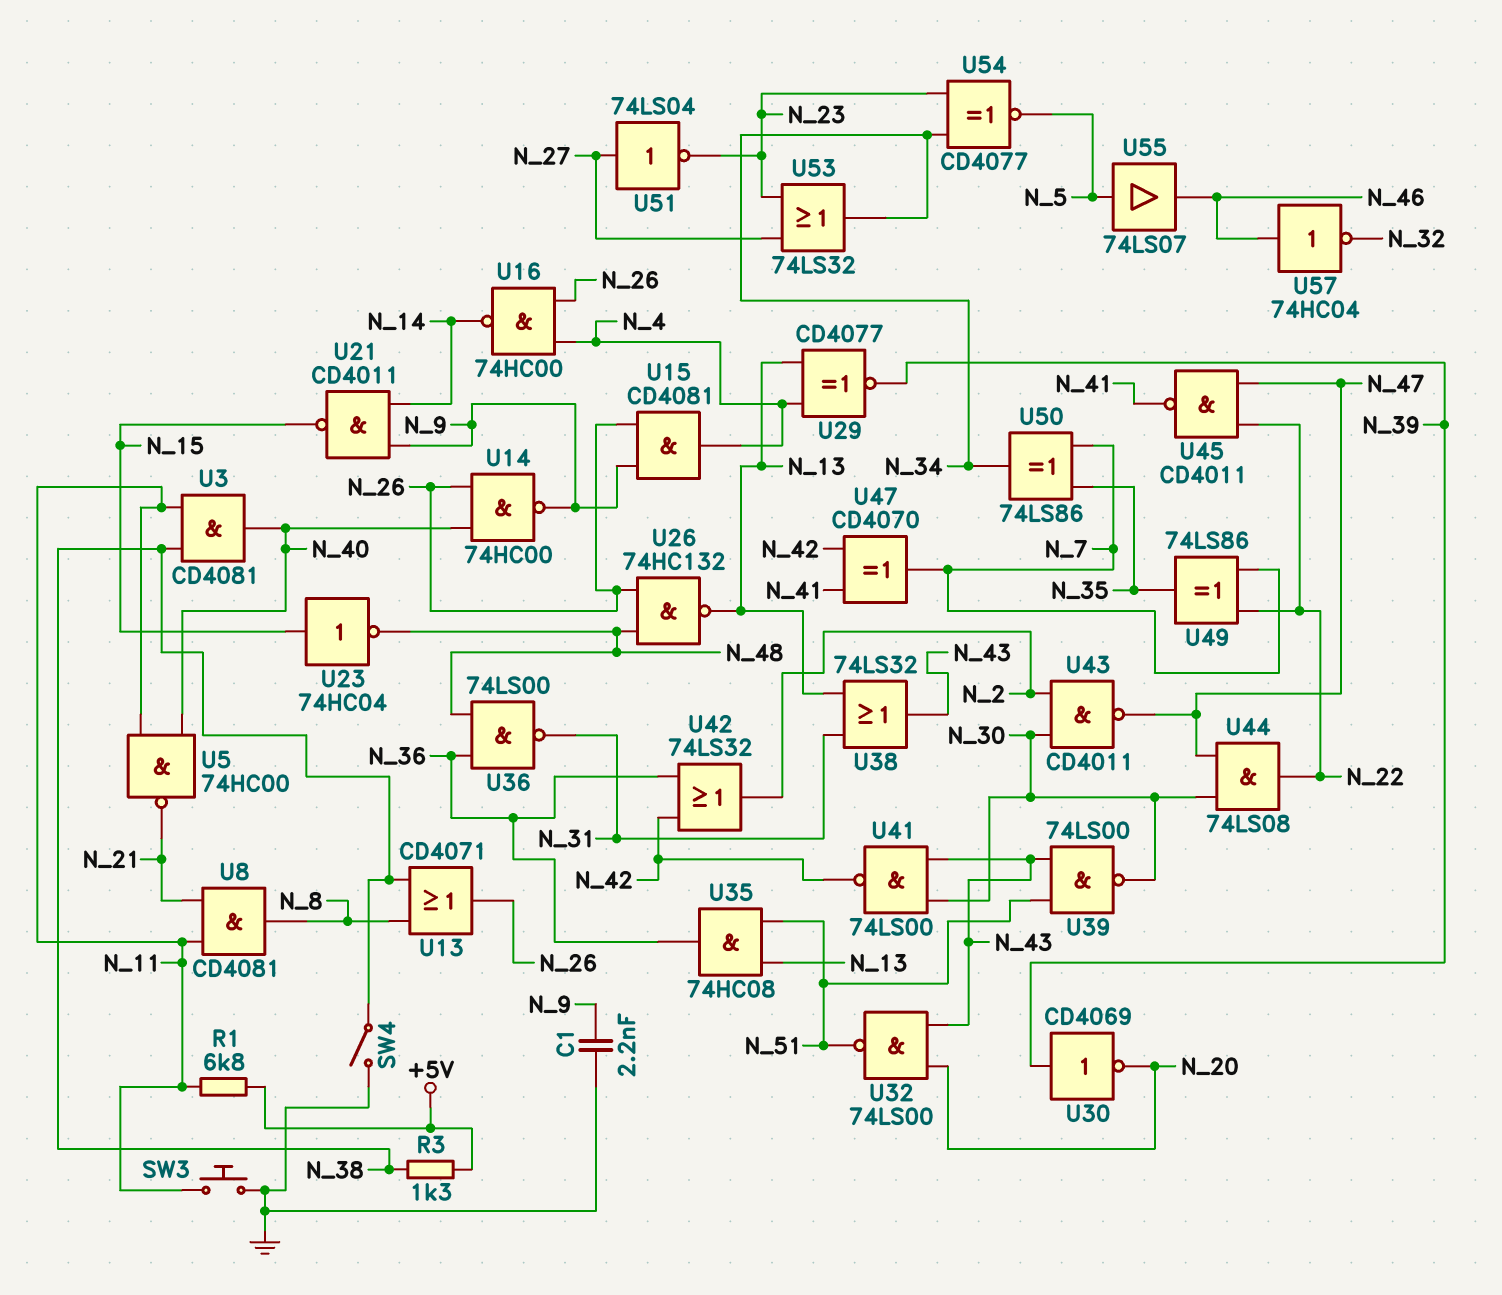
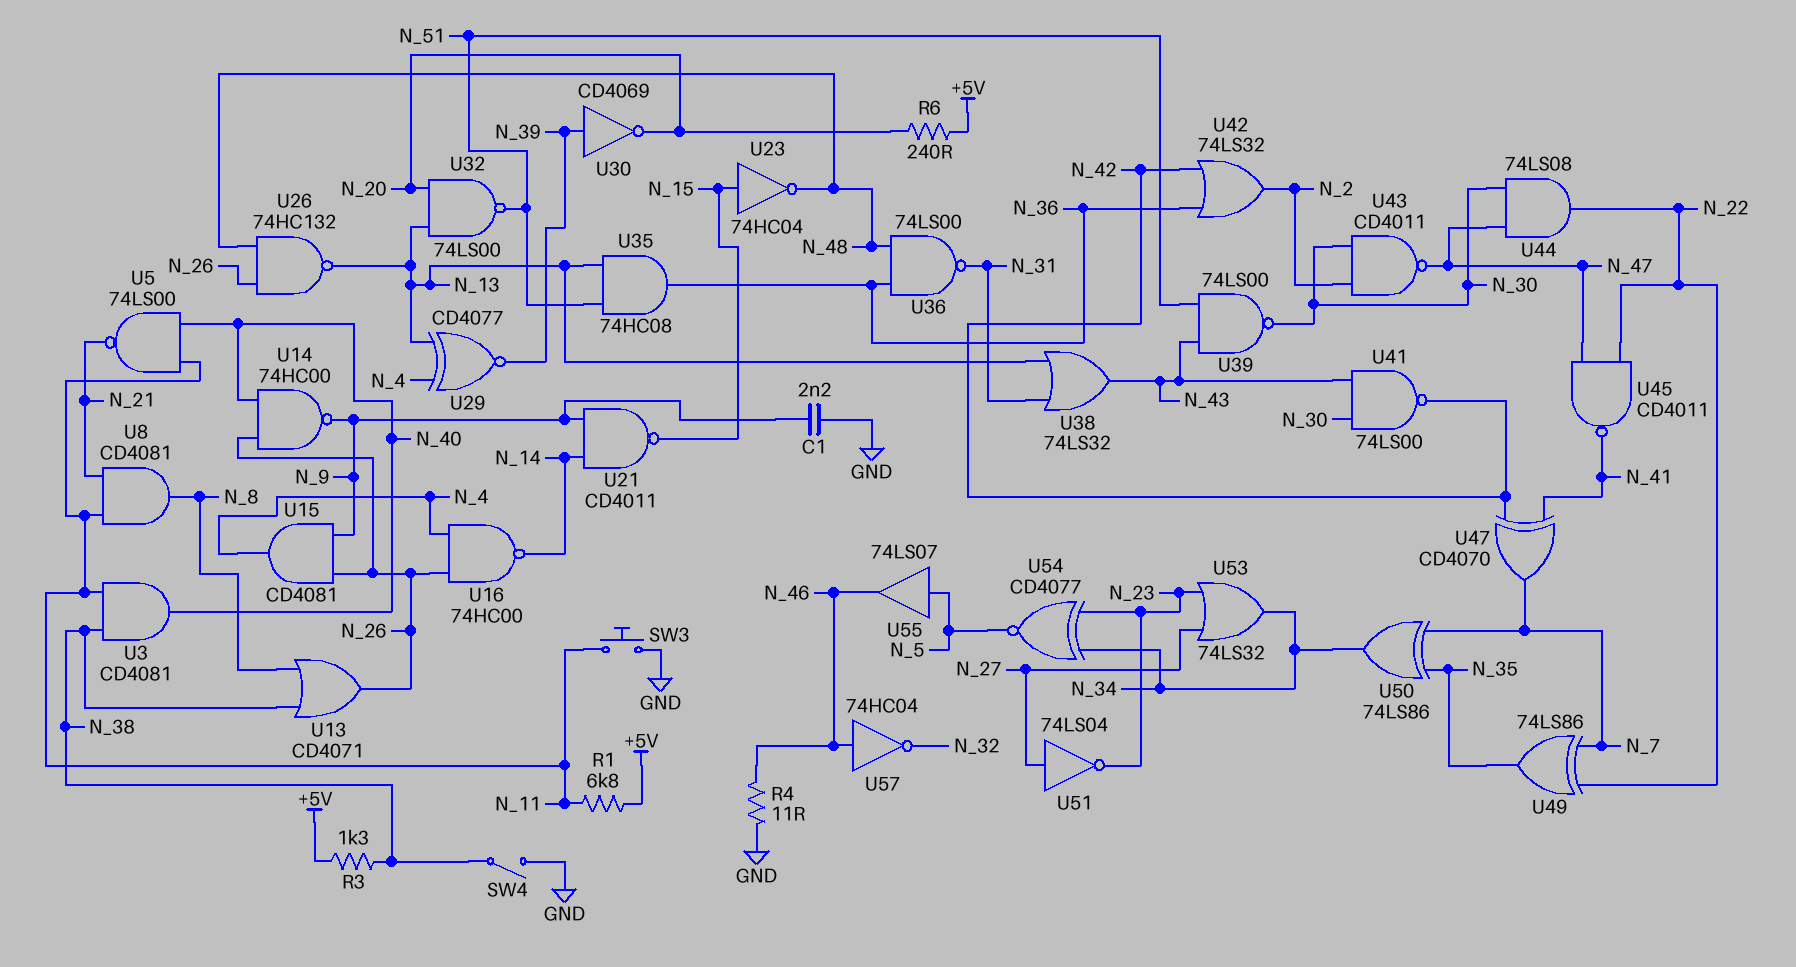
R4: none -> 11 (GND, N_46)
R6: none -> 240 (+5V, N_20)
U5: NAND 74HC00 (in N_11, in N_40, out N_21) -> NAND 74LS00 (in N_11, in N_40, out N_21)
U32: NAND 74LS00 (in N_20, in N_43, out N_51) -> NAND 74LS00 (in N_13, in N_20, out N_51)

